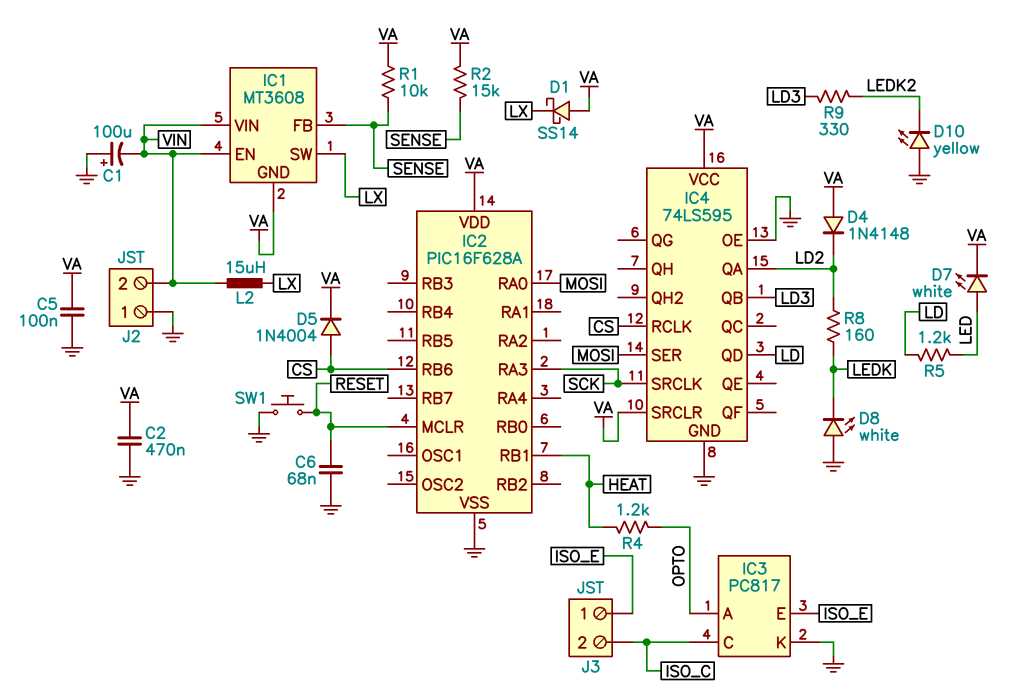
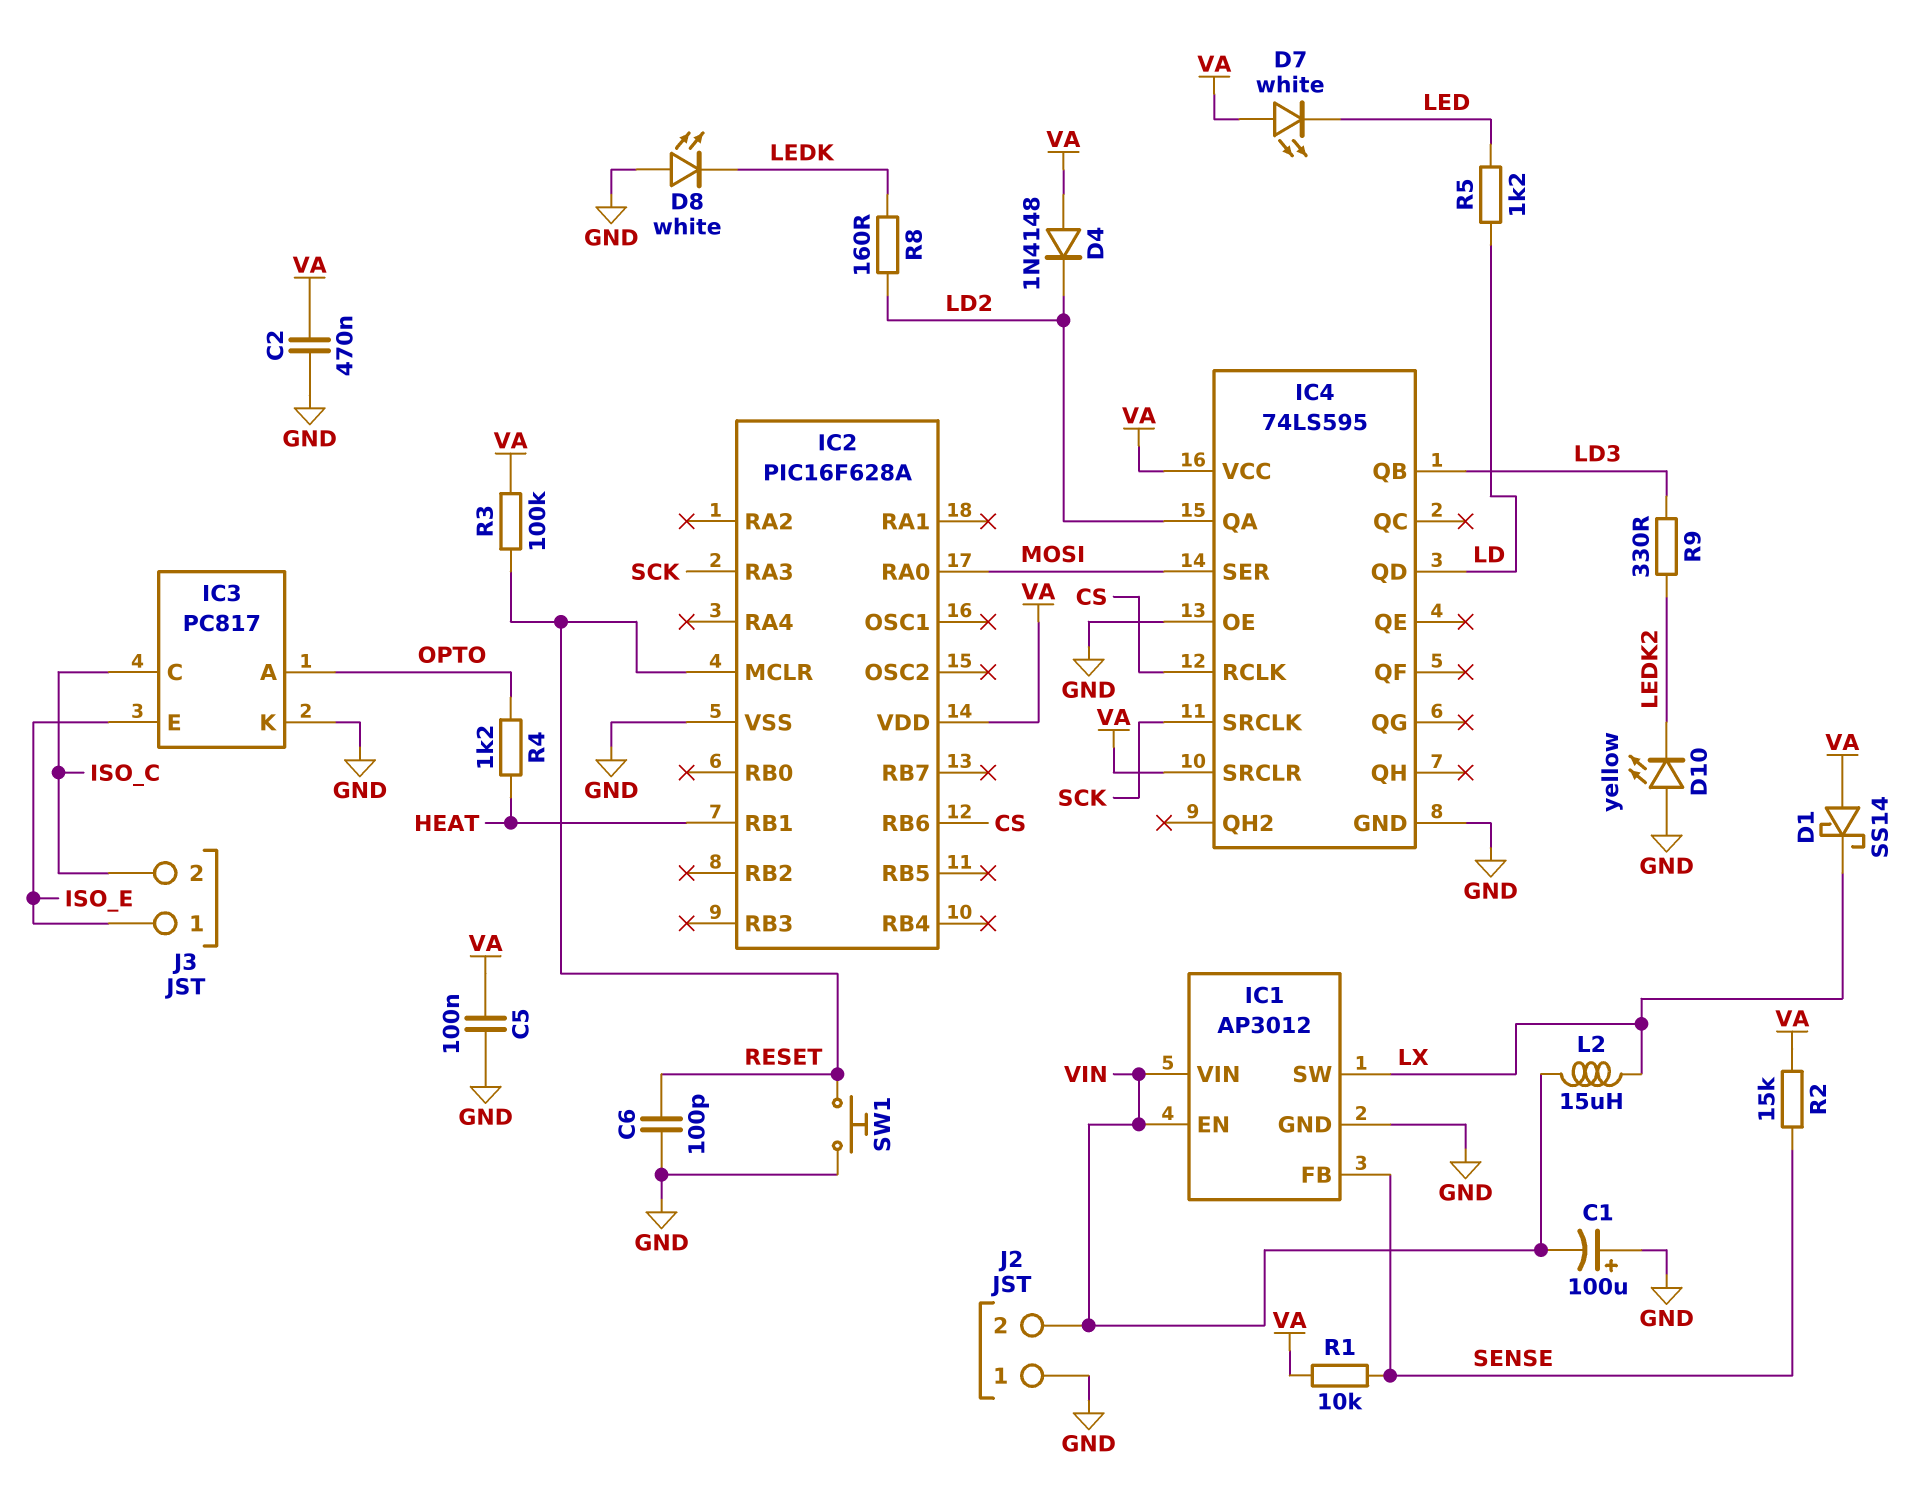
C6: 68nF (GND, RESET) -> 100pF (GND, RESET)
D5: diode 1N4004 (A CS, K VA) -> none
D7: LED white (A LED, K VA) -> LED white (A VA, K LED)
IC1: MT3608 -> AP3012
IC1 pin GND: VA -> GND
R3: none -> 100k (RESET, VA)

